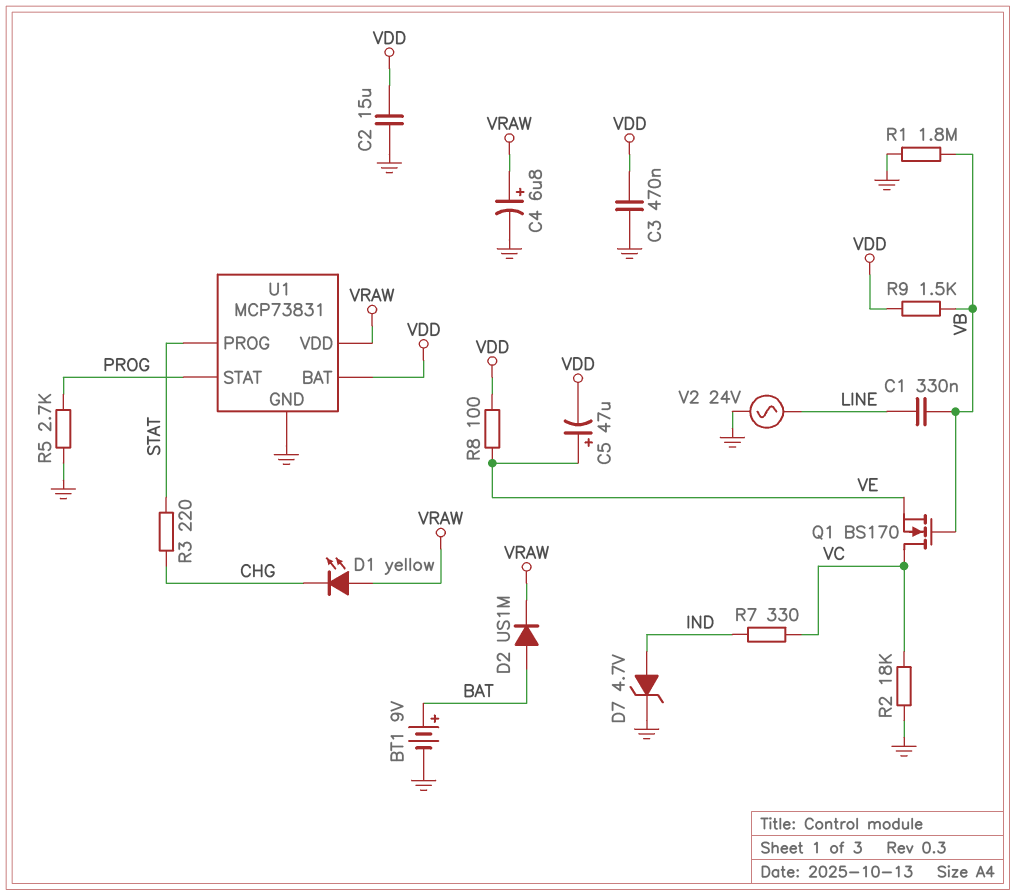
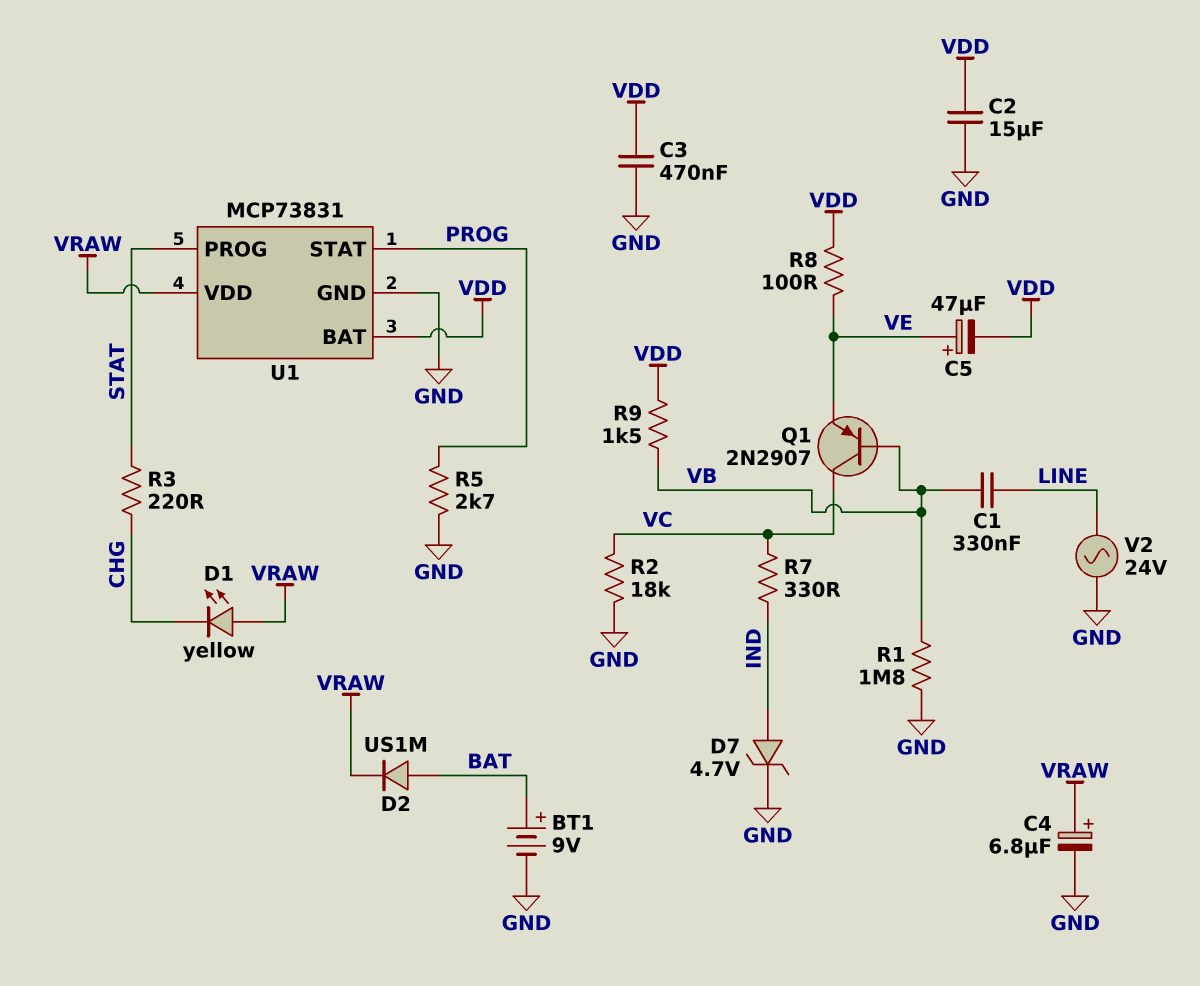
Q1: NMOS BS170 (G VB, D VC, S VE) -> PNP 2N2907 (B VB, C VC, E VE)

